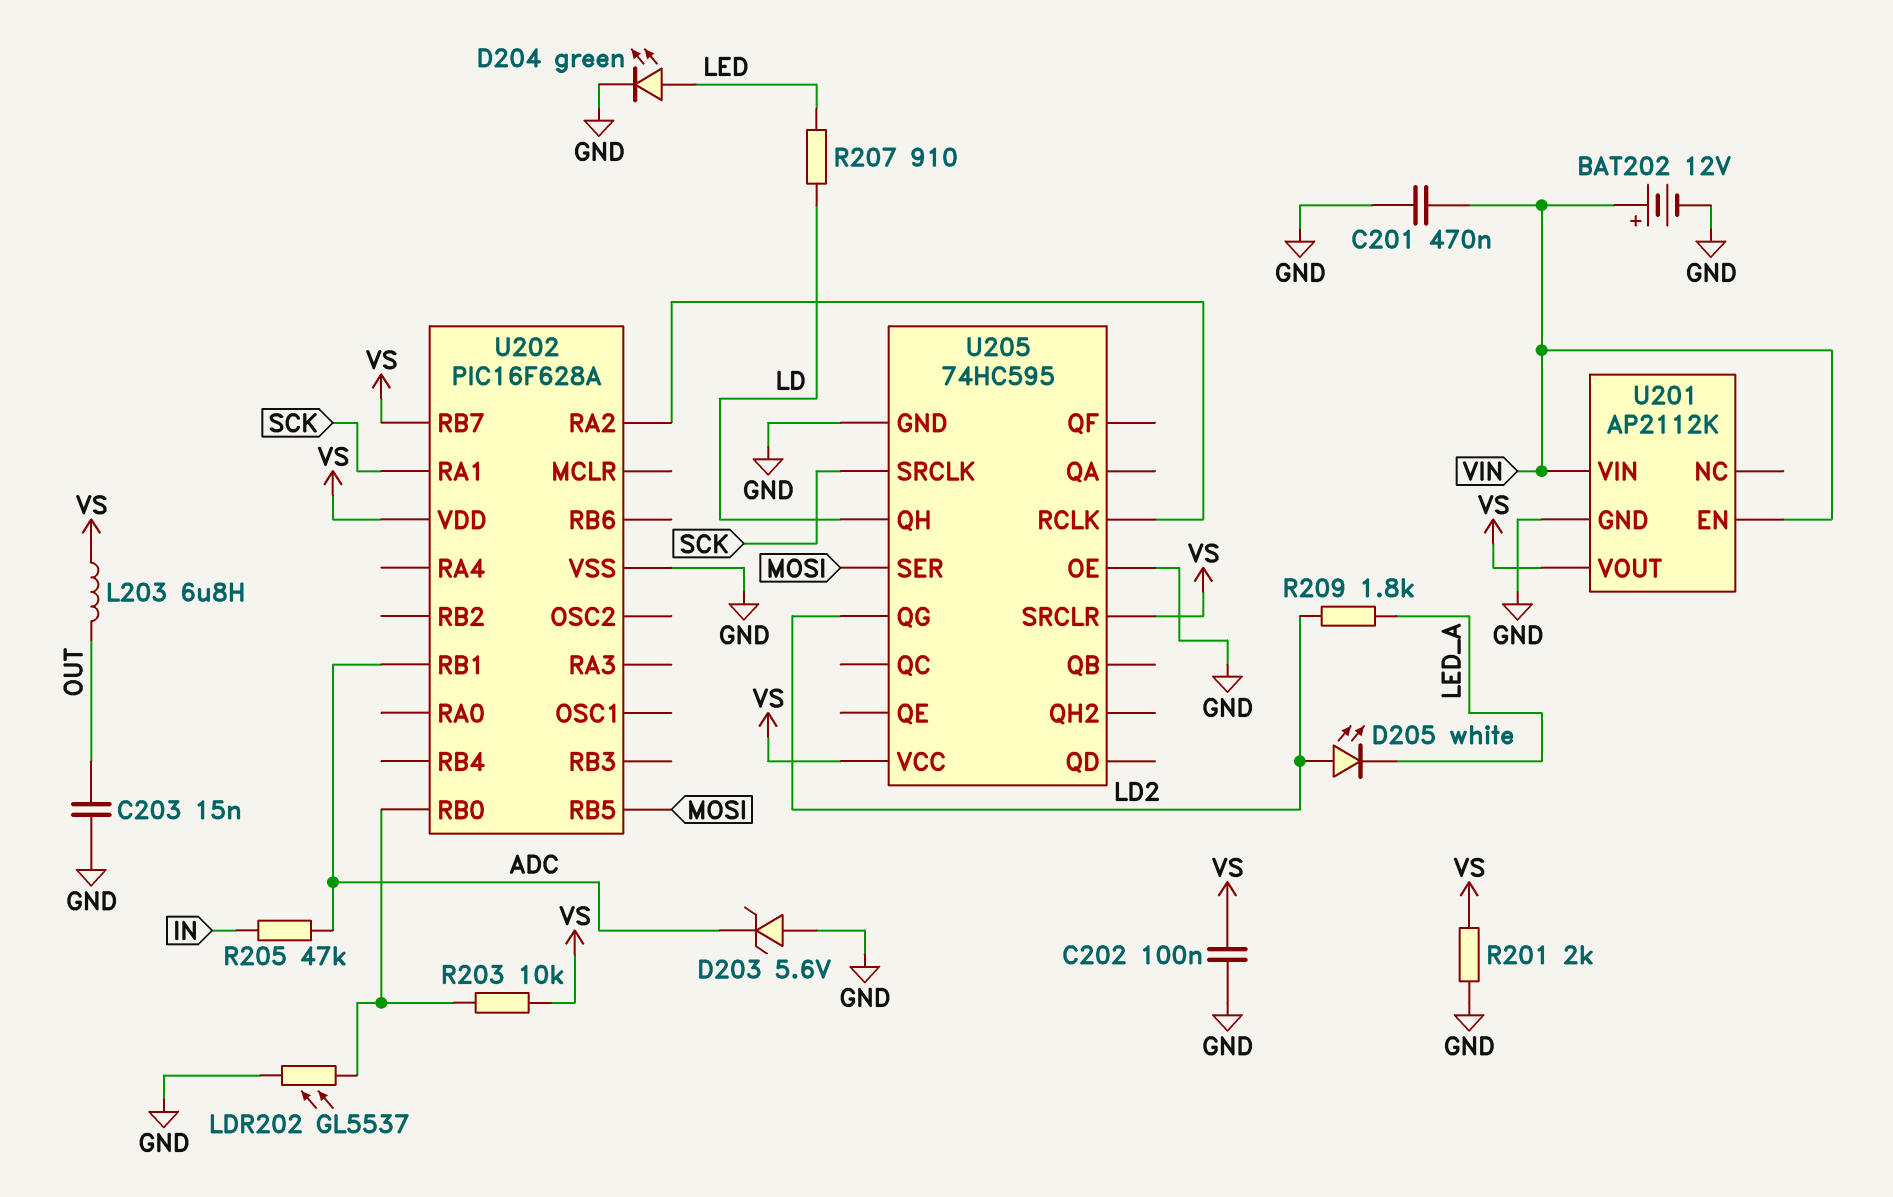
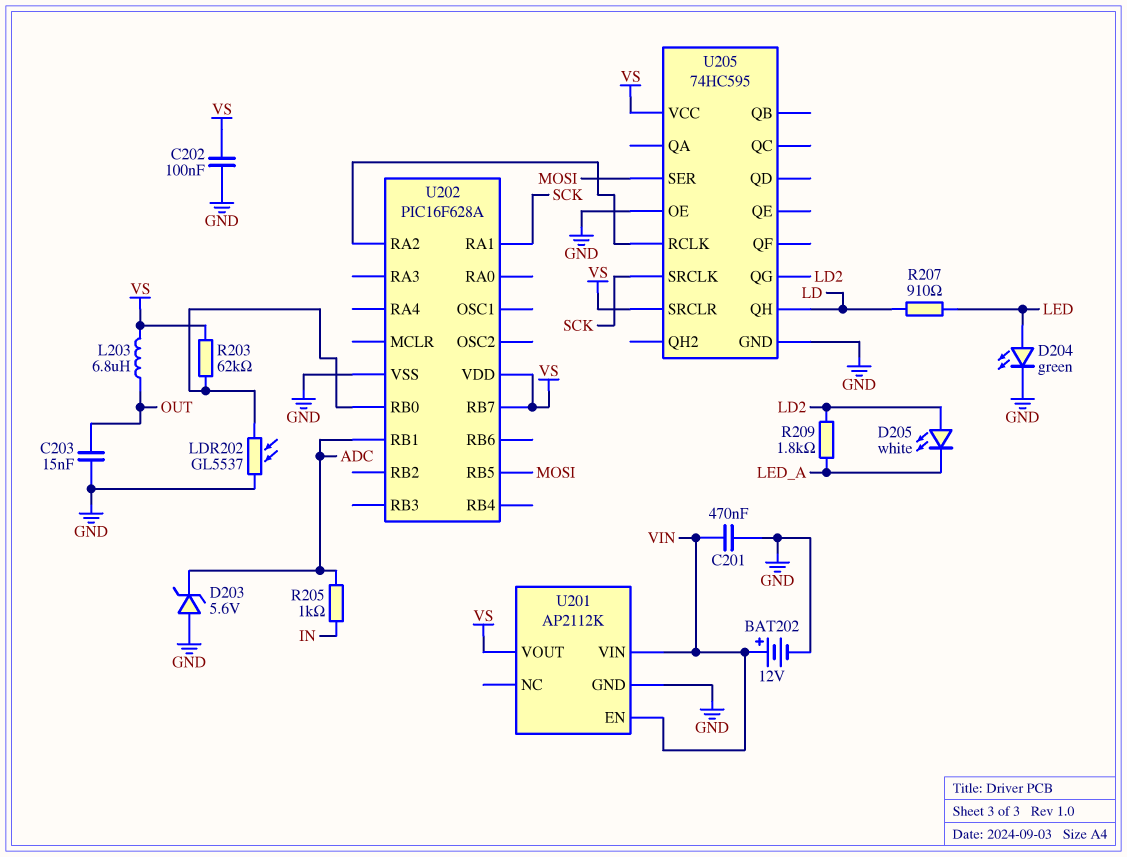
R201: 2k (GND, VS) -> none
R203: 10k (U202/RB0, VS) -> 62k (U202/RB0, VS)
R205: 47k (ADC, IN) -> 1k (ADC, IN)

